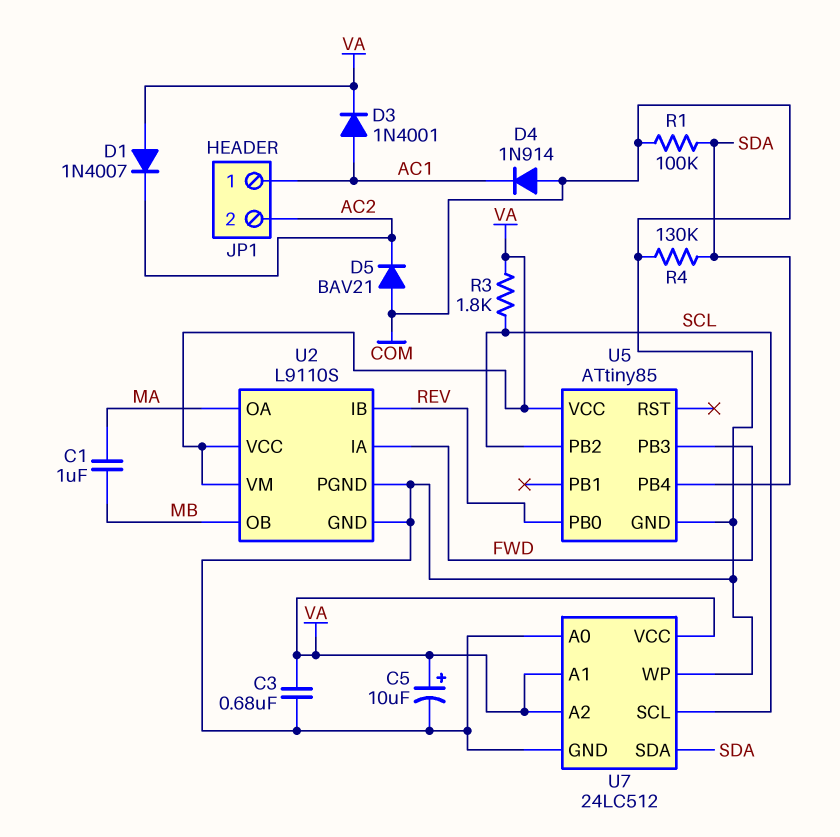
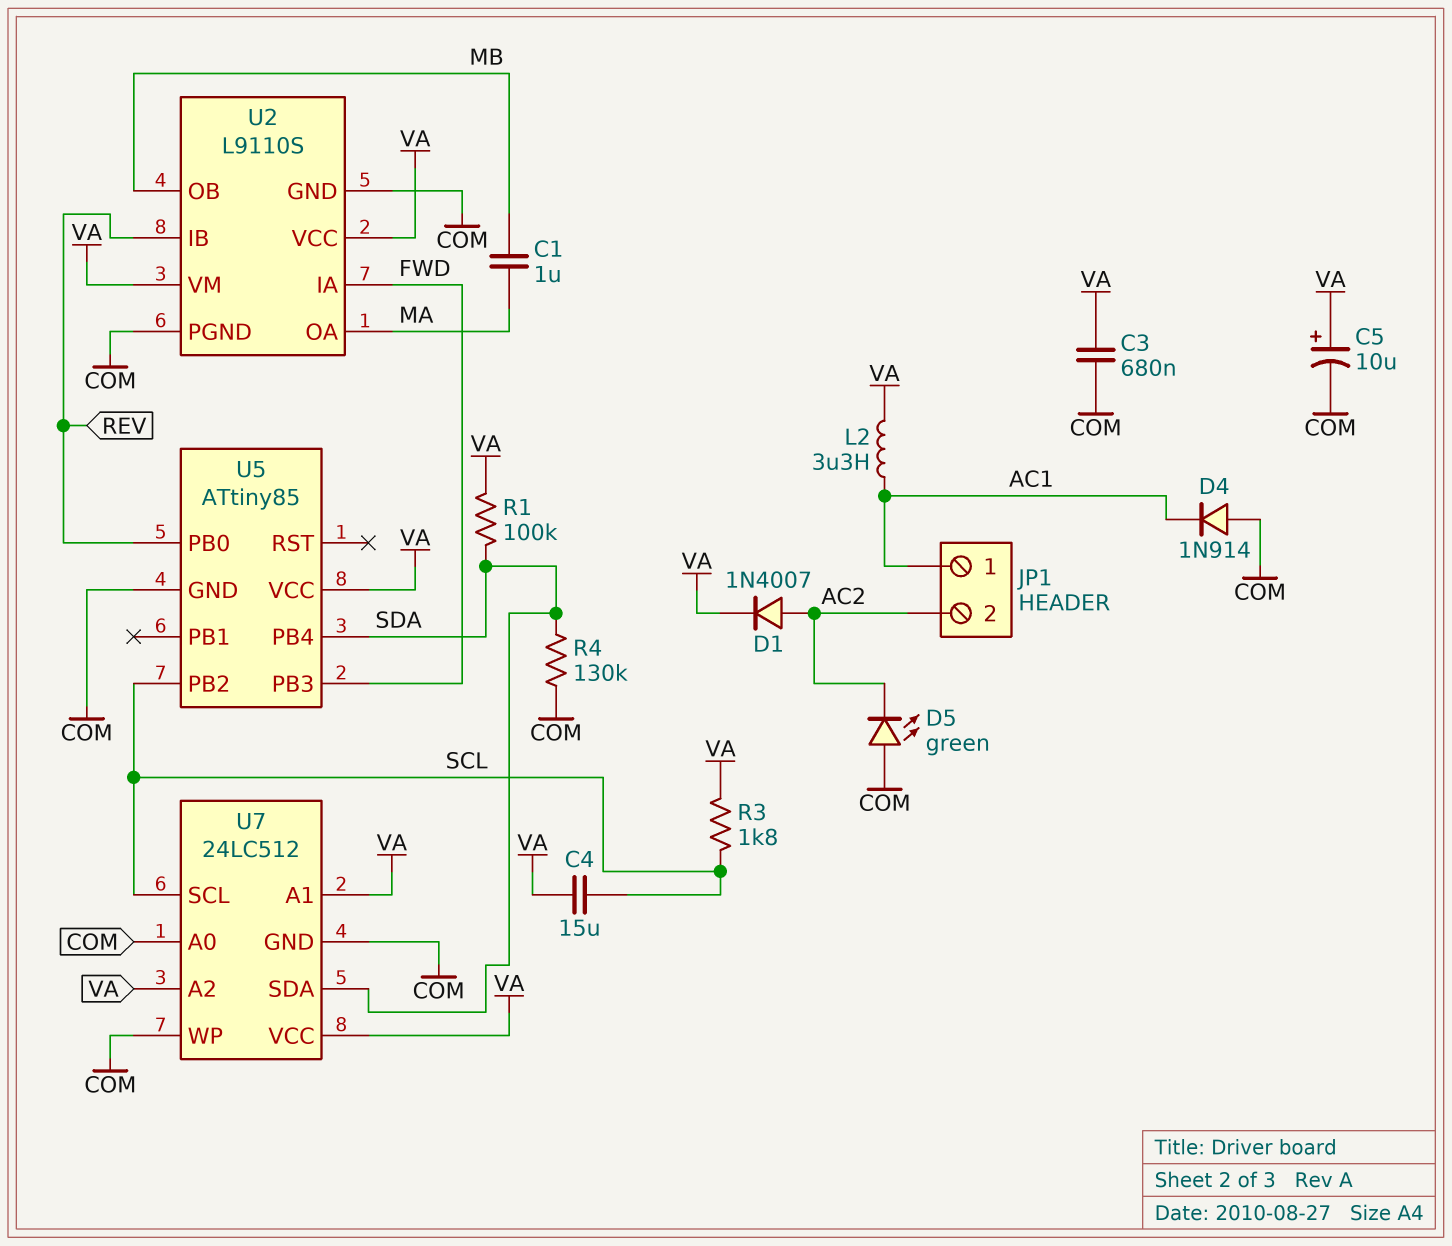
C4: none -> 15uF (SCL, VA)
D1: diode 1N4007 (A VA, K AC2) -> diode 1N4007 (A AC2, K VA)
D3: diode 1N4001 (A AC1, K VA) -> none
D5: diode BAV21 (A COM, K AC2) -> LED green (A COM, K AC2)
L2: none -> 3.3uH (AC1, VA)
R1: 100k (COM, SDA) -> 100k (SDA, VA)

